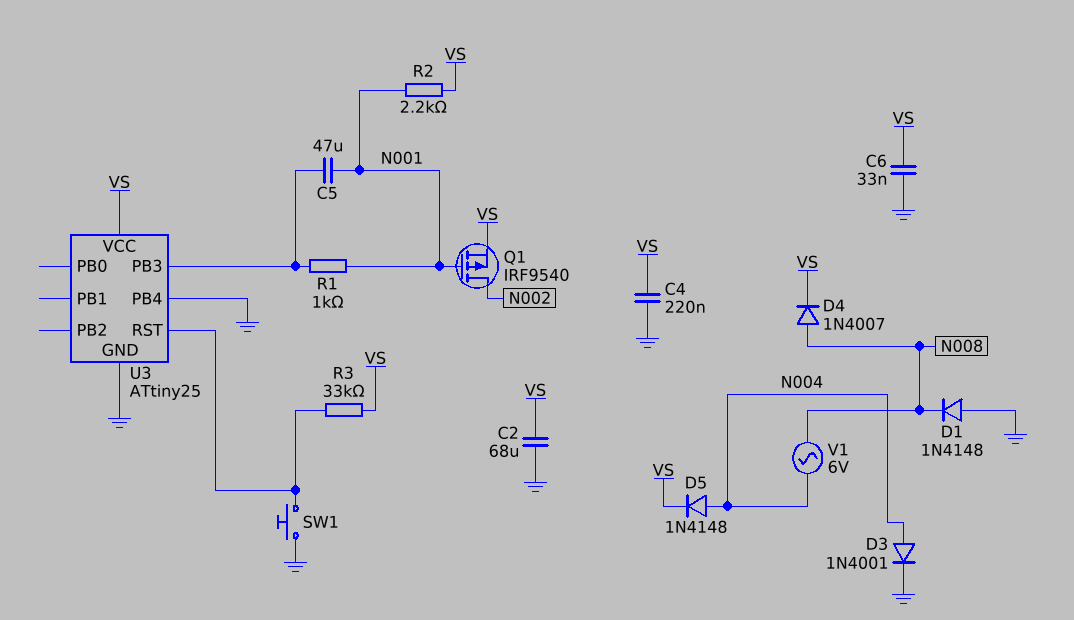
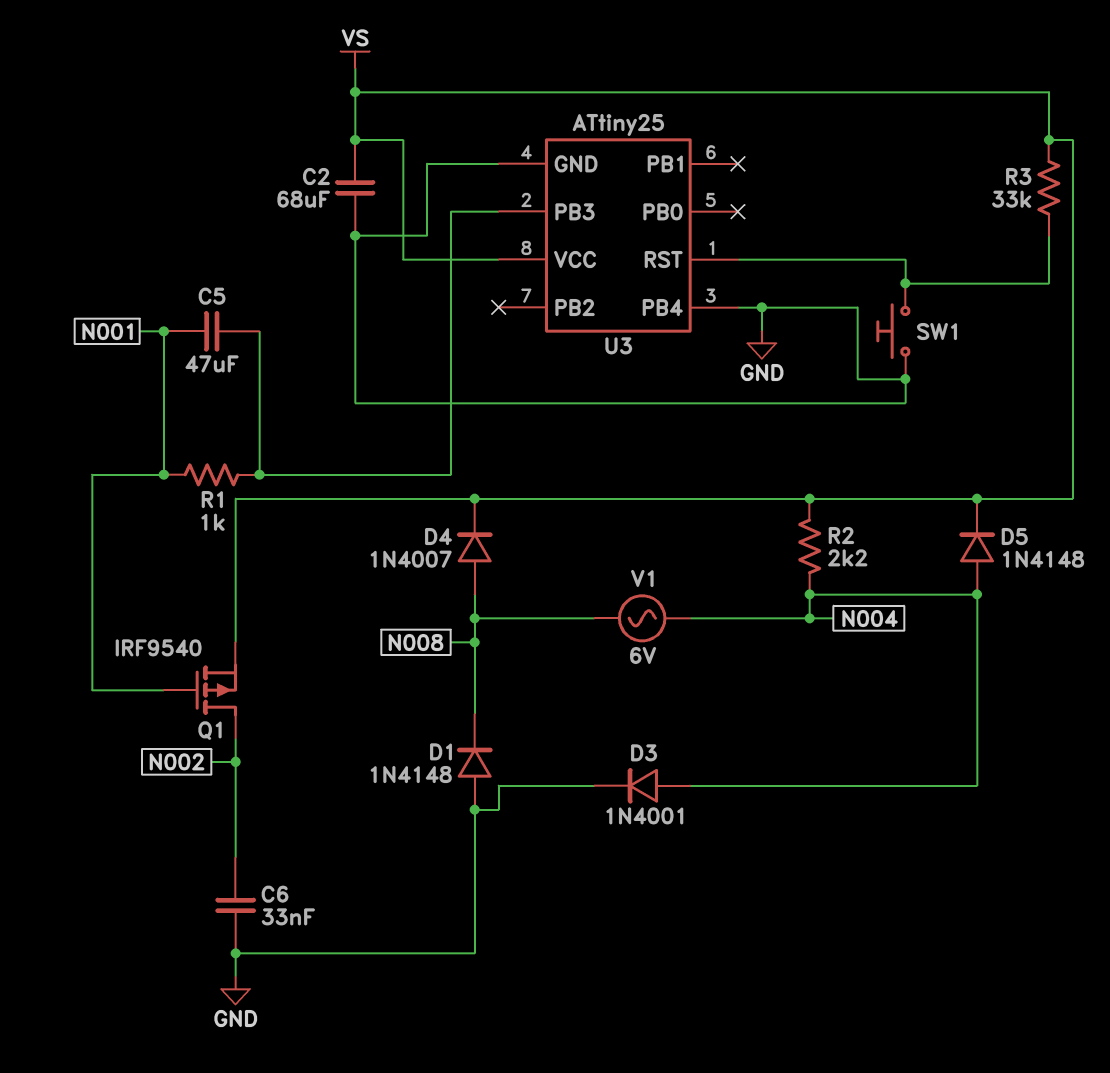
C4: 220nF (GND, VS) -> none
C6: 33nF (GND, VS) -> 33nF (GND, N002)
R2: 2.2k (N001, VS) -> 2.2k (N004, VS)

